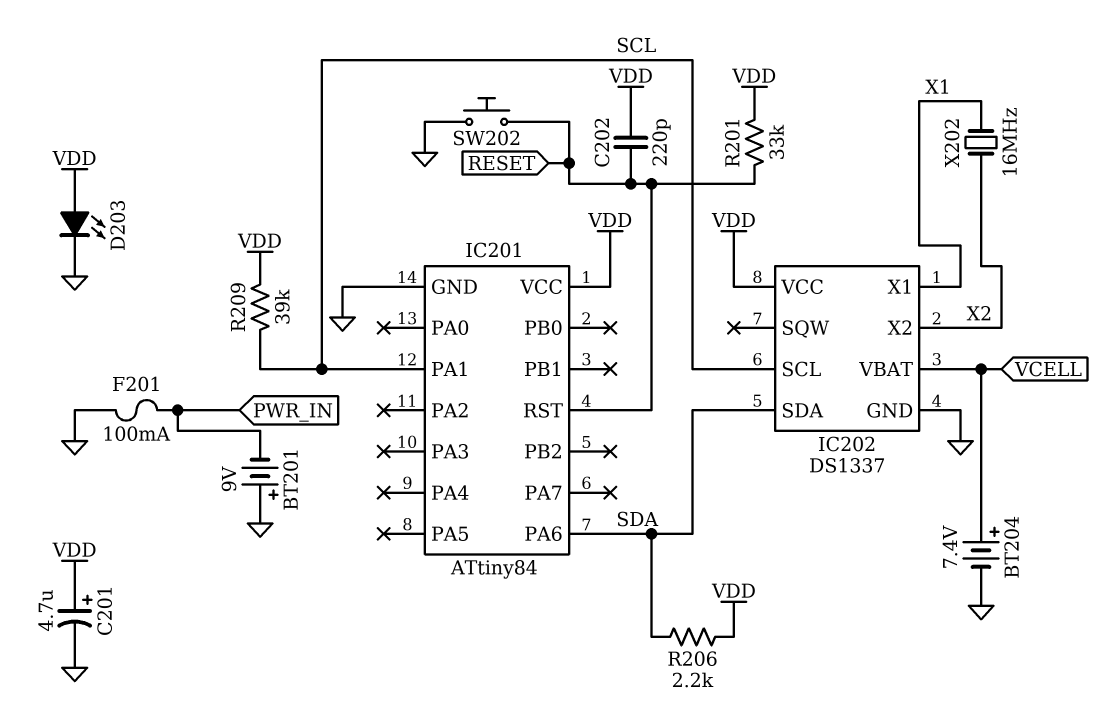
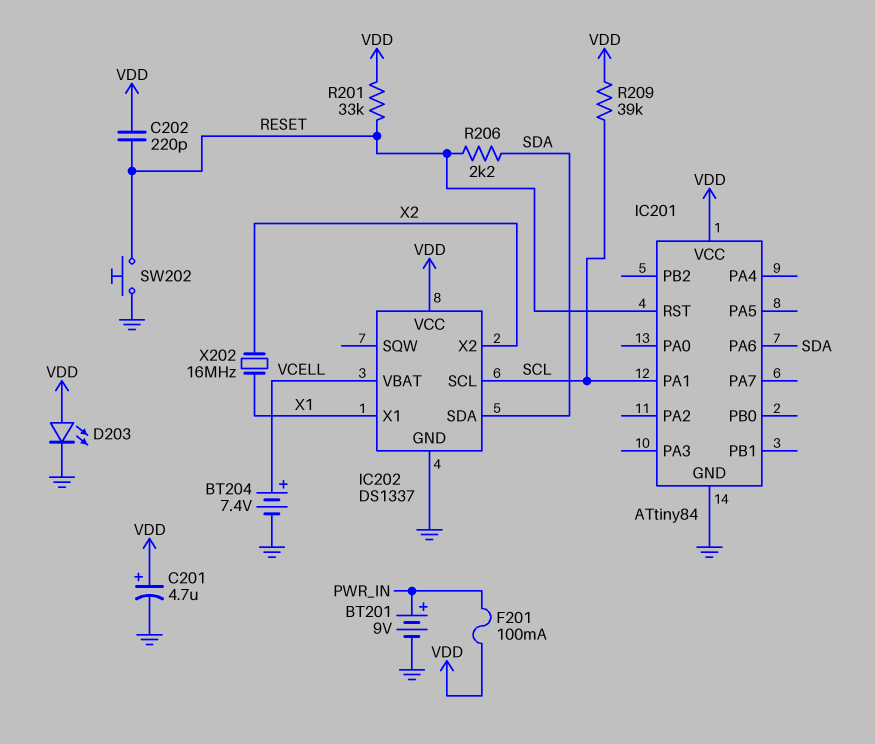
BT201: 9V (plus GND, minus PWR_IN) -> 9V (plus PWR_IN, minus GND)
F201: 100mA (GND, PWR_IN) -> 100mA (PWR_IN, VDD)
R206: 2.2k (SDA, VDD) -> 2.2k (RESET, SDA)

